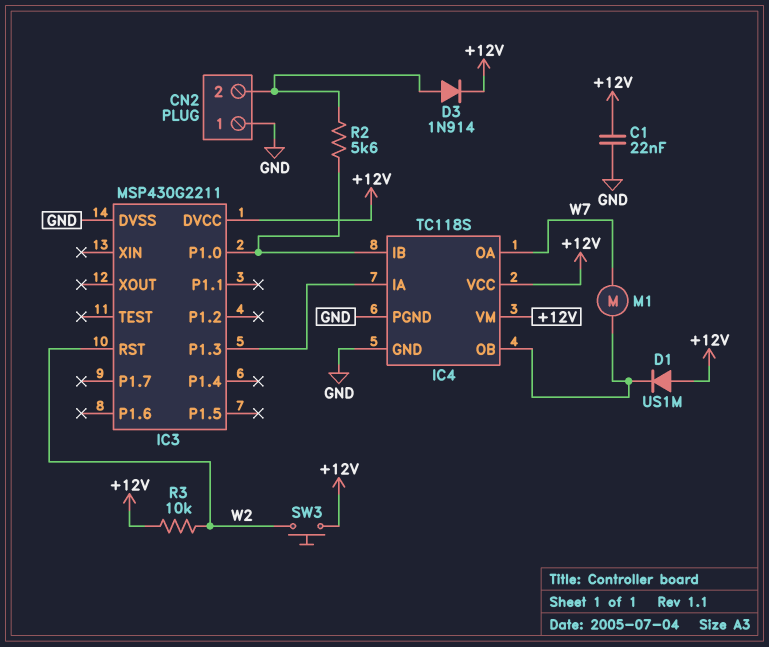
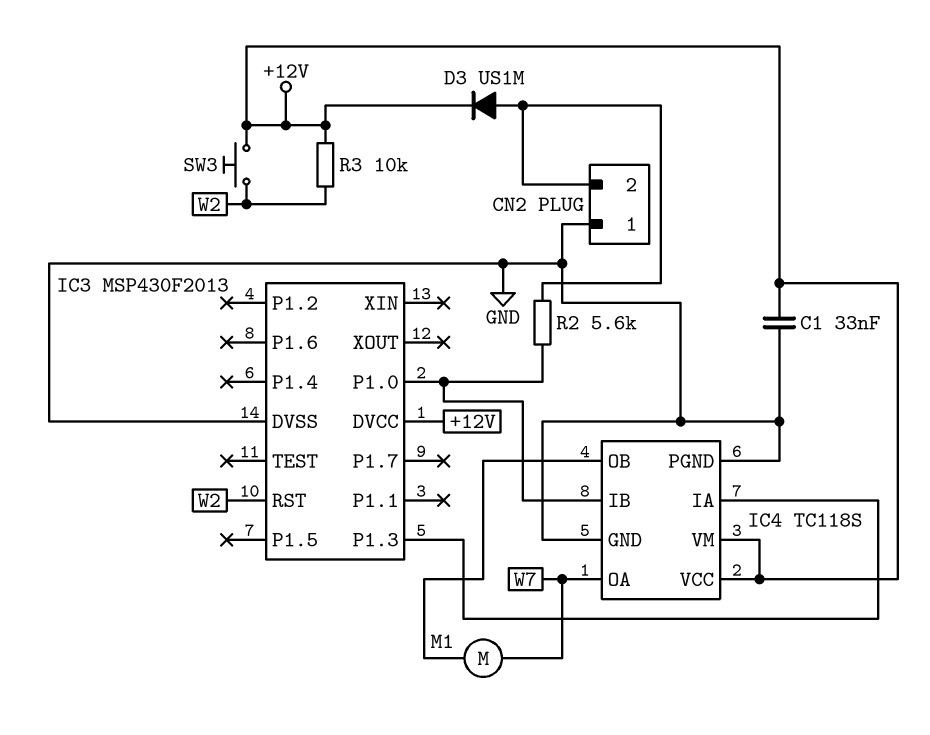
C1: 22nF (+12V, GND) -> 33nF (+12V, GND)
D1: diode US1M (A +12V, K IC4/OB) -> none
D3: diode 1N914 (A CN2/2, K +12V) -> diode US1M (A CN2/2, K +12V)
IC3: MSP430G2211 -> MSP430F2013

